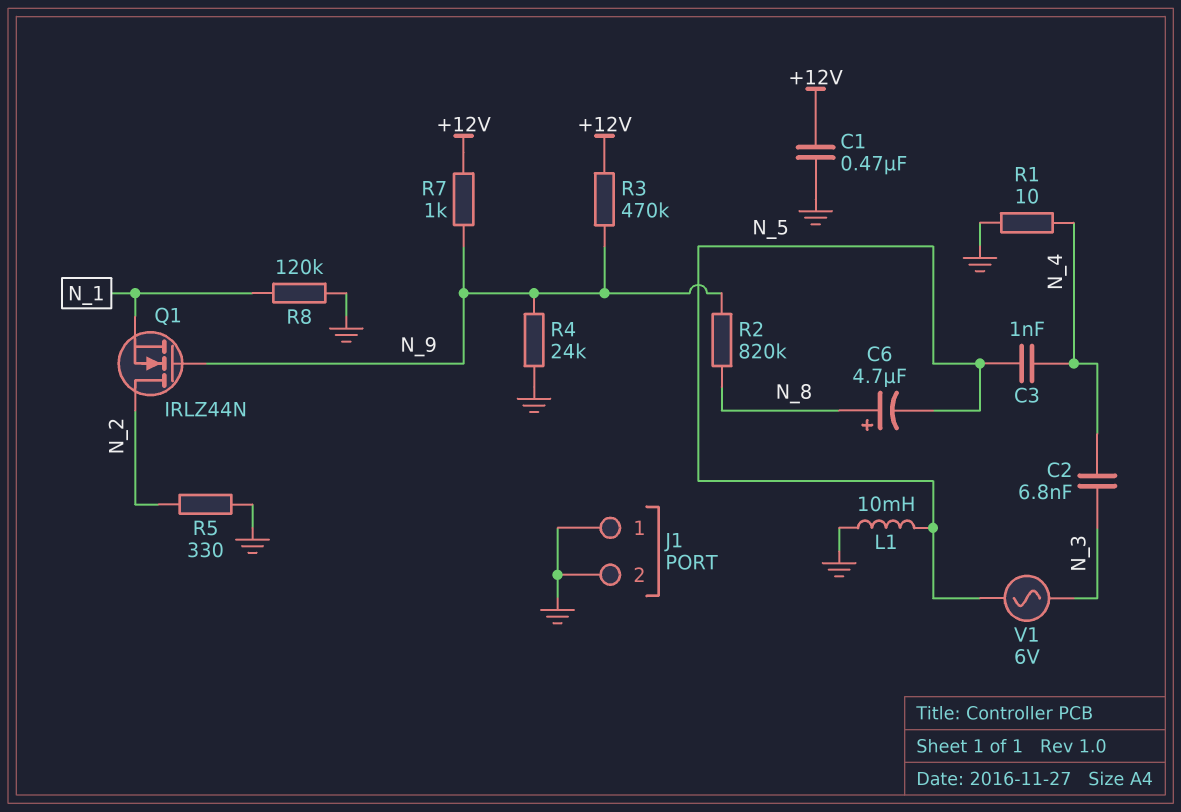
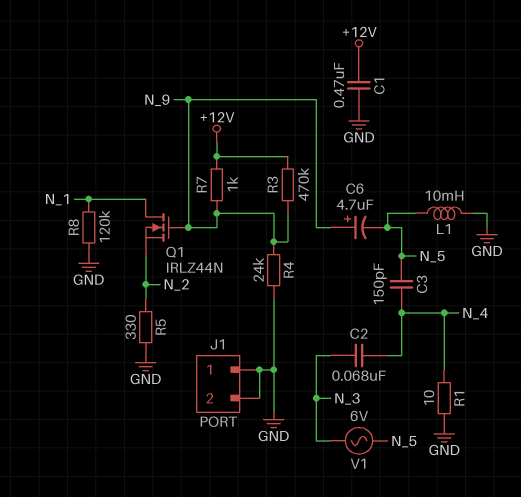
C2: 6.8nF (N_3, N_4) -> 68nF (N_3, N_4)
C3: 1nF (N_4, N_5) -> 150pF (N_4, N_5)
C6: 4.7uF (plus N_8, minus N_5) -> 4.7uF (plus N_9, minus N_5)
Q1: NMOS IRLZ44N (G N_9, D N_2, S N_1) -> NMOS IRLZ44N (G N_9, D N_1, S N_2)
R2: 820k (N_8, N_9) -> none

